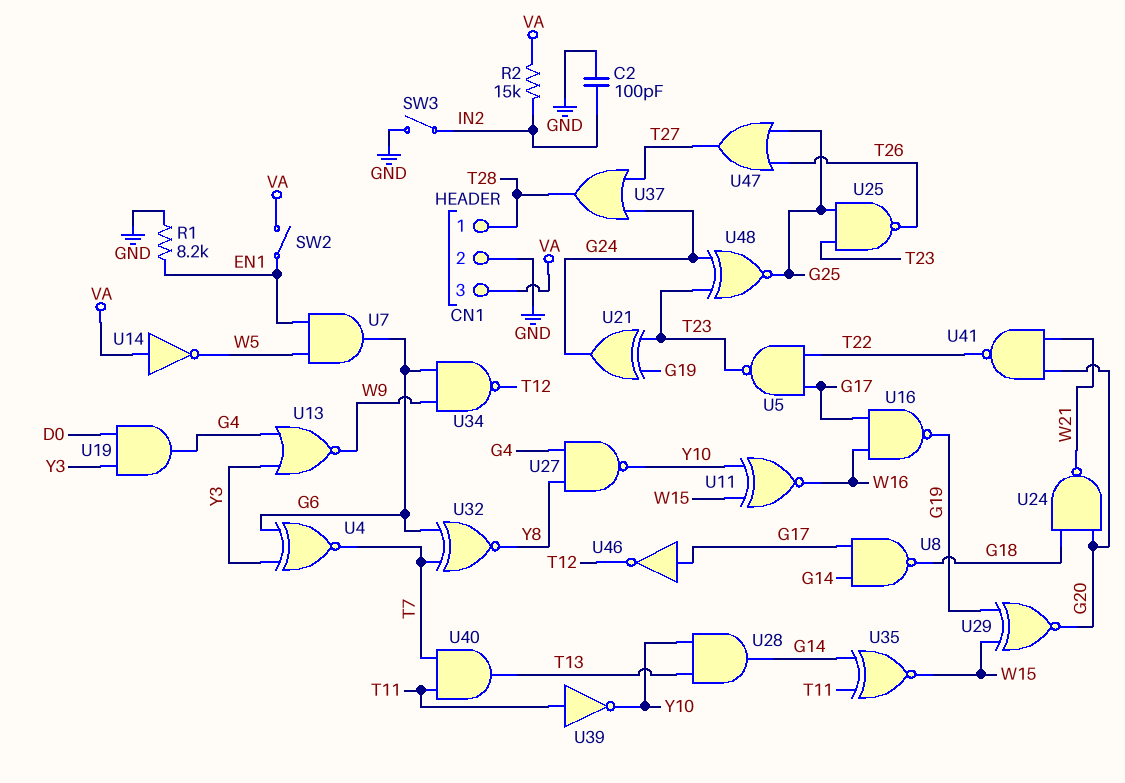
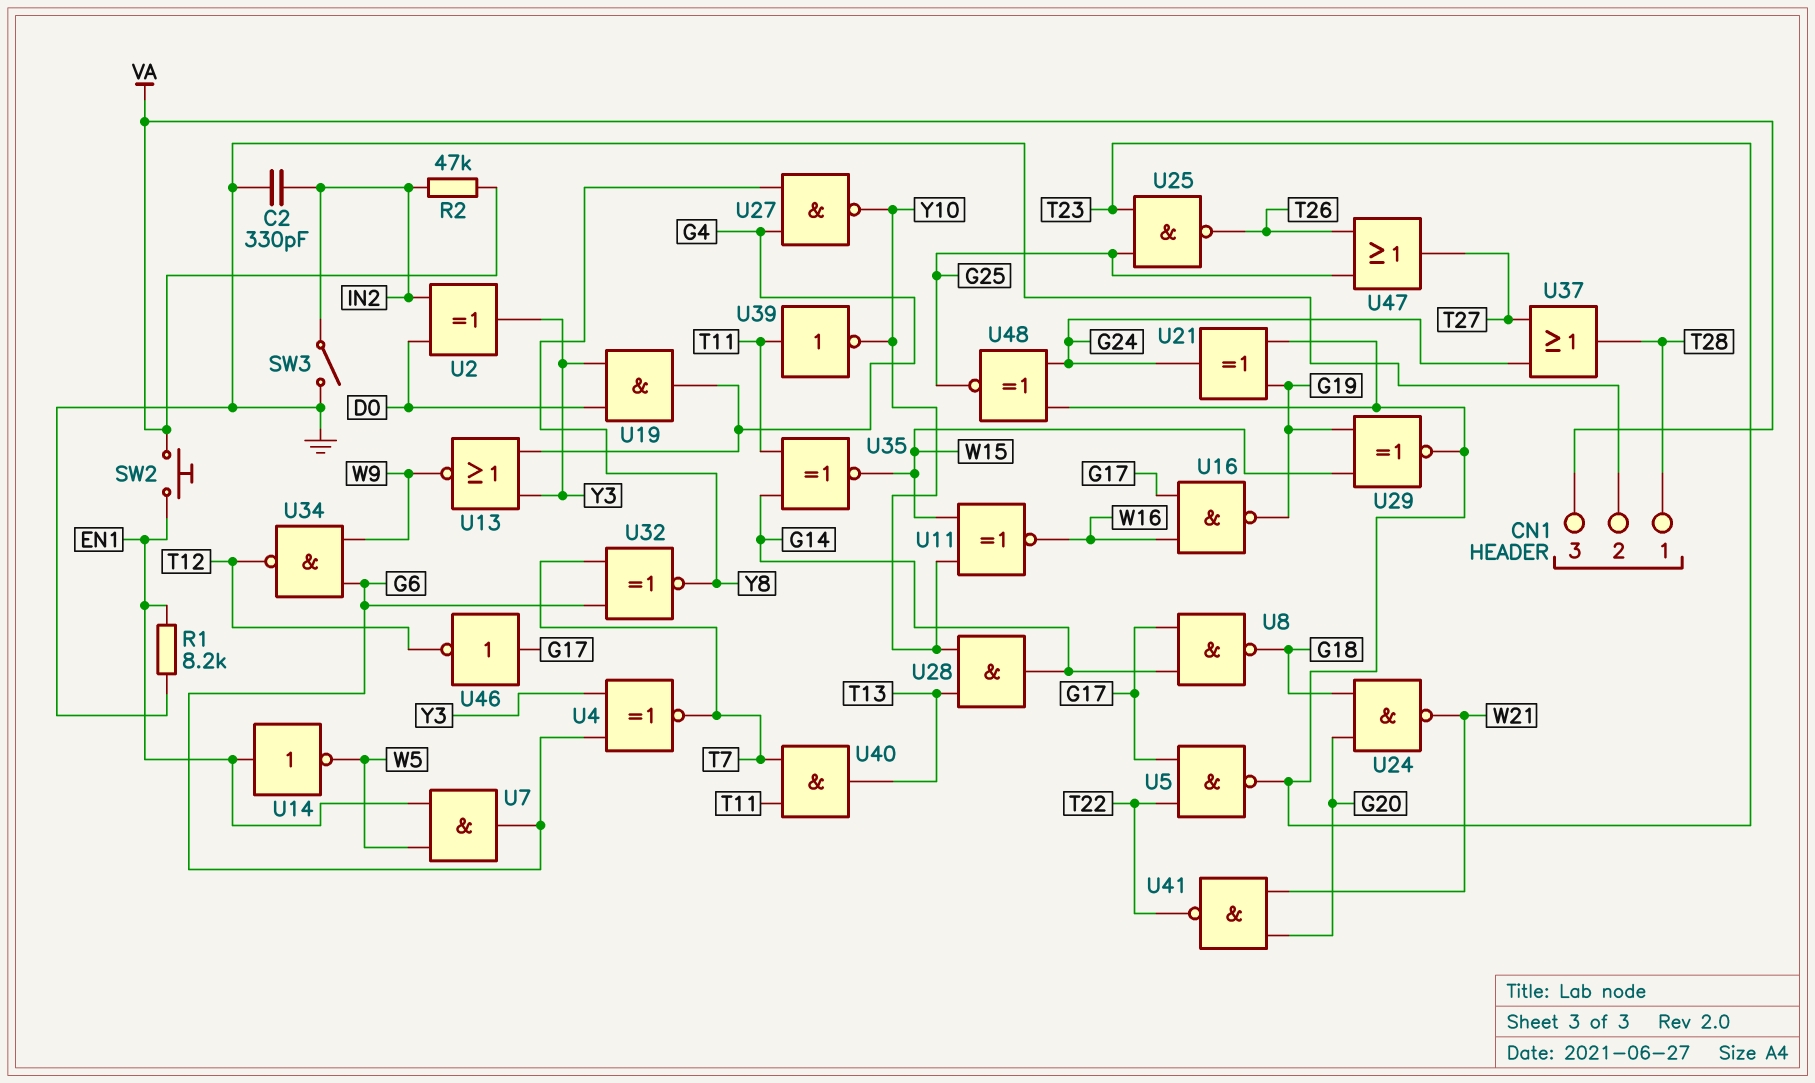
C2: 100pF (GND, IN2) -> 330pF (GND, IN2)
R2: 15k (IN2, VA) -> 47k (IN2, VA)
SW2: switch (EN1, VA) -> button (EN1, VA)
U2: none -> XOR (in D0, in IN2, out Y3)
U14: NOT (in VA, out W5) -> NOT (in EN1, out W5)
U29: XNOR (in G19, in W15, out G20) -> XNOR (in G19, in W15, out T23)

